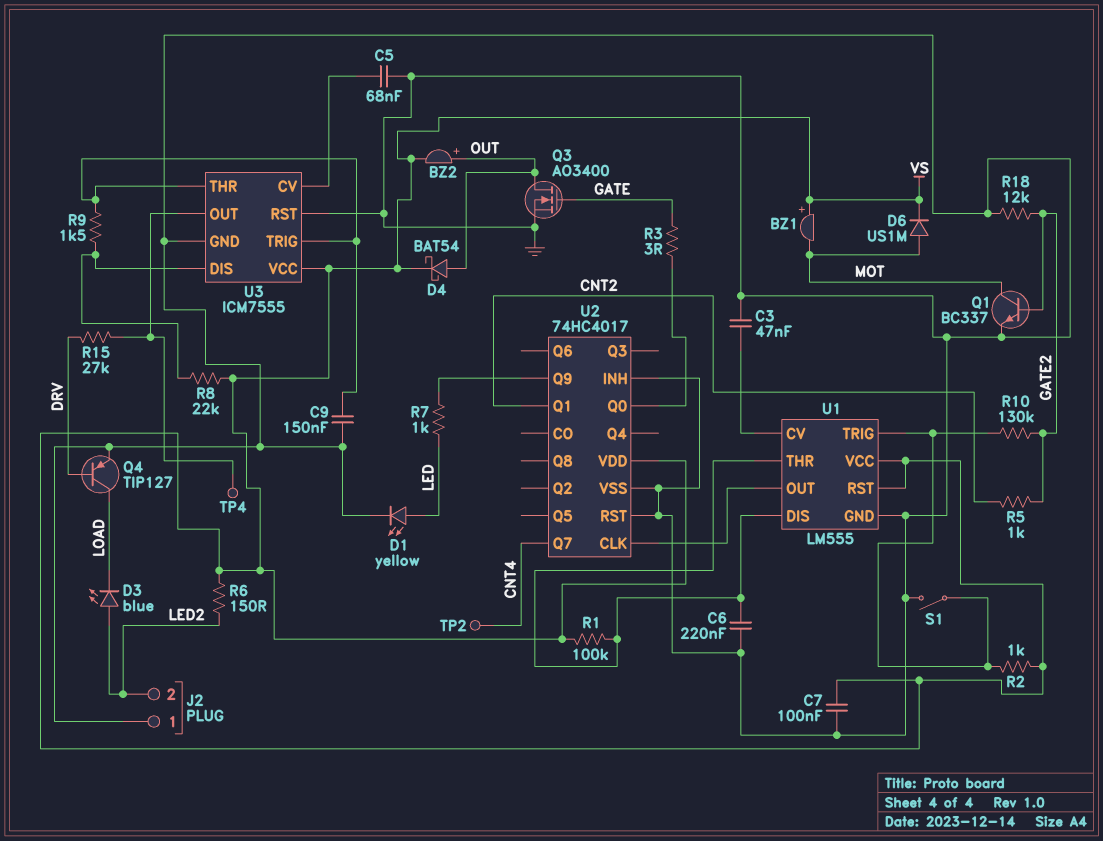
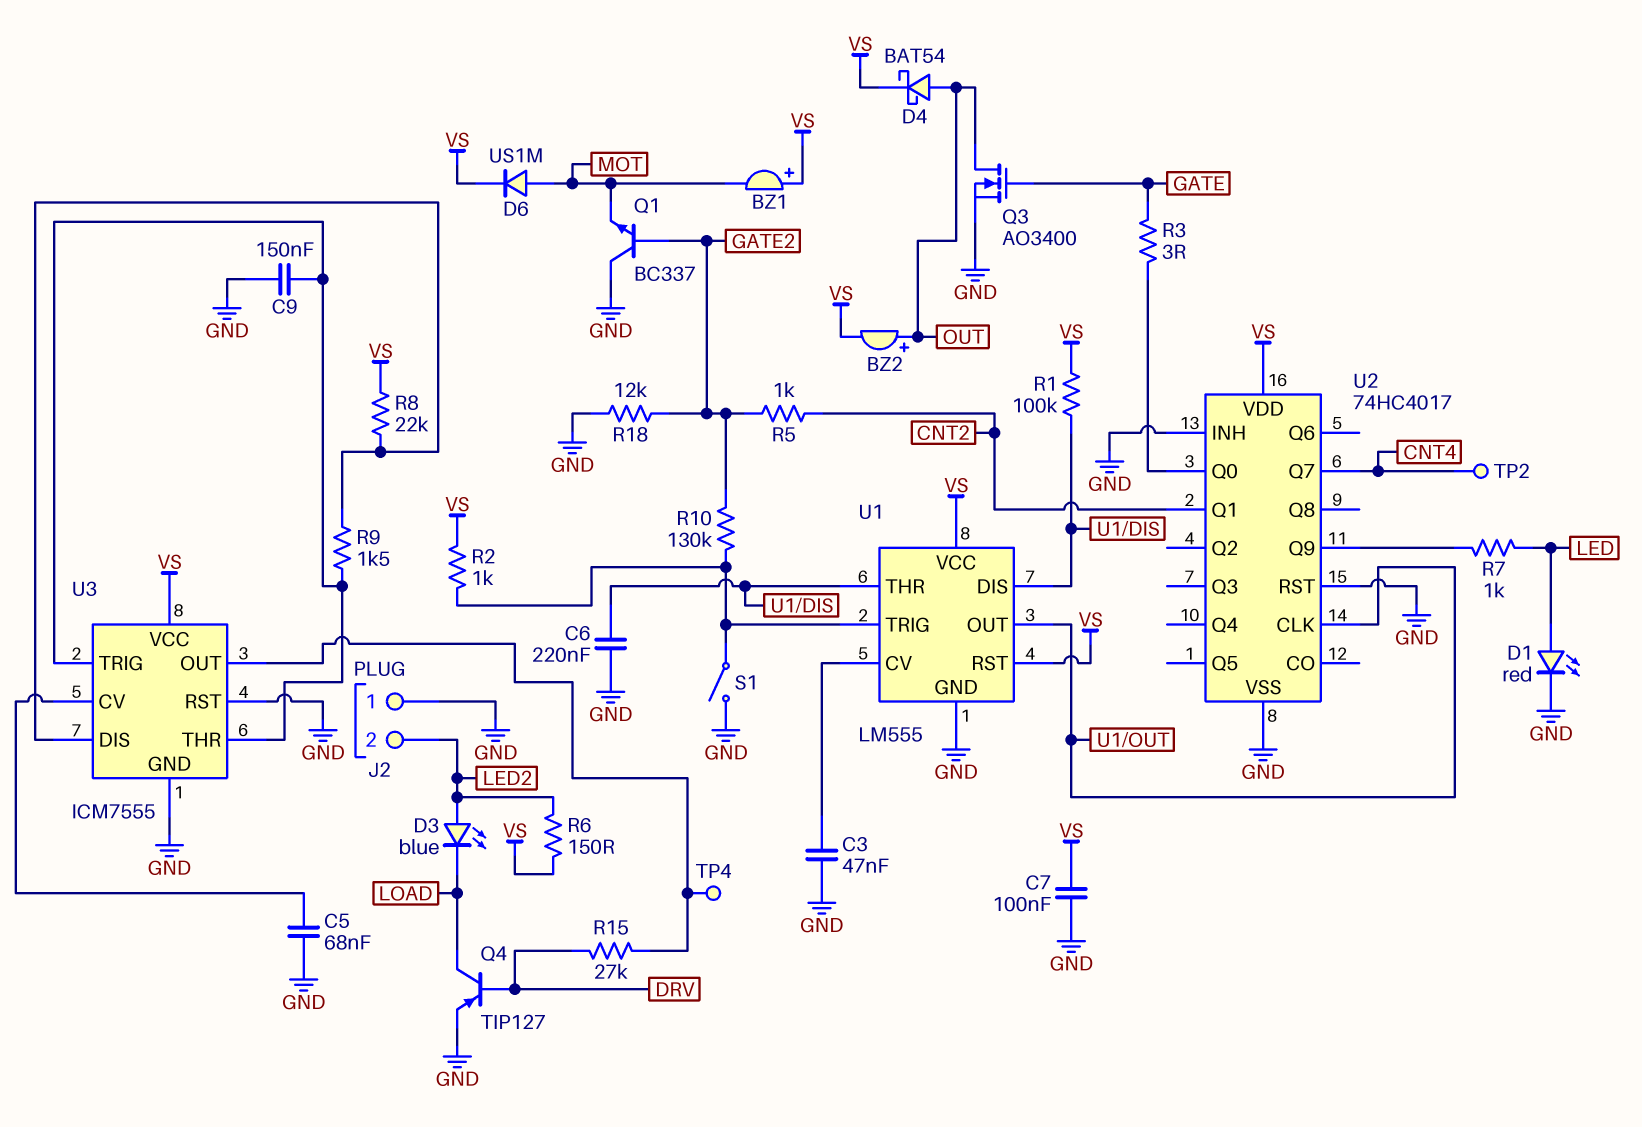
D1: LED yellow (A LED, K GND) -> LED red (A LED, K GND)
Q1: NPN BC337 (B GATE2, C MOT, E GND) -> NPN BC337 (B GATE2, C GND, E MOT)

